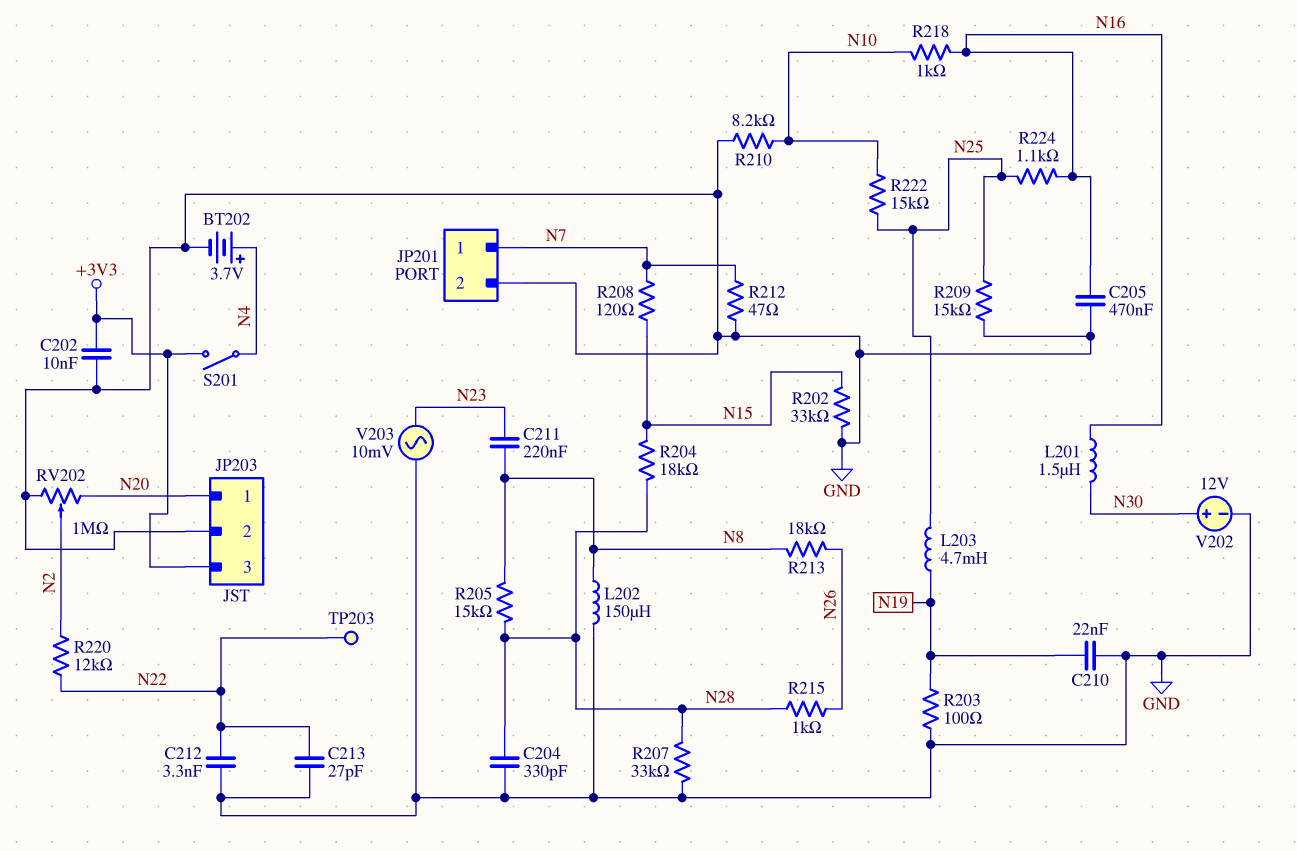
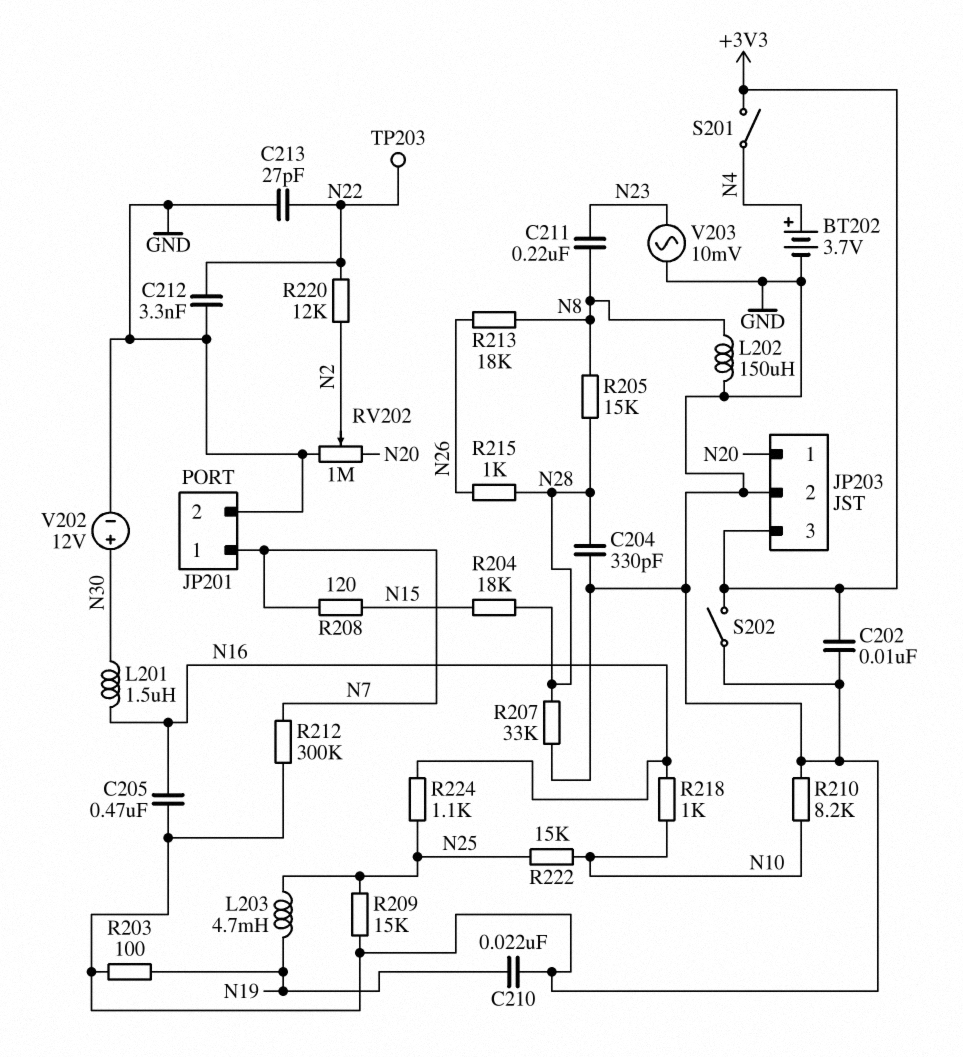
R202: 33k (GND, N15) -> none
R212: 47 (GND, N7) -> 300k (GND, N7)
S202: none -> switch (+3V3, GND)

